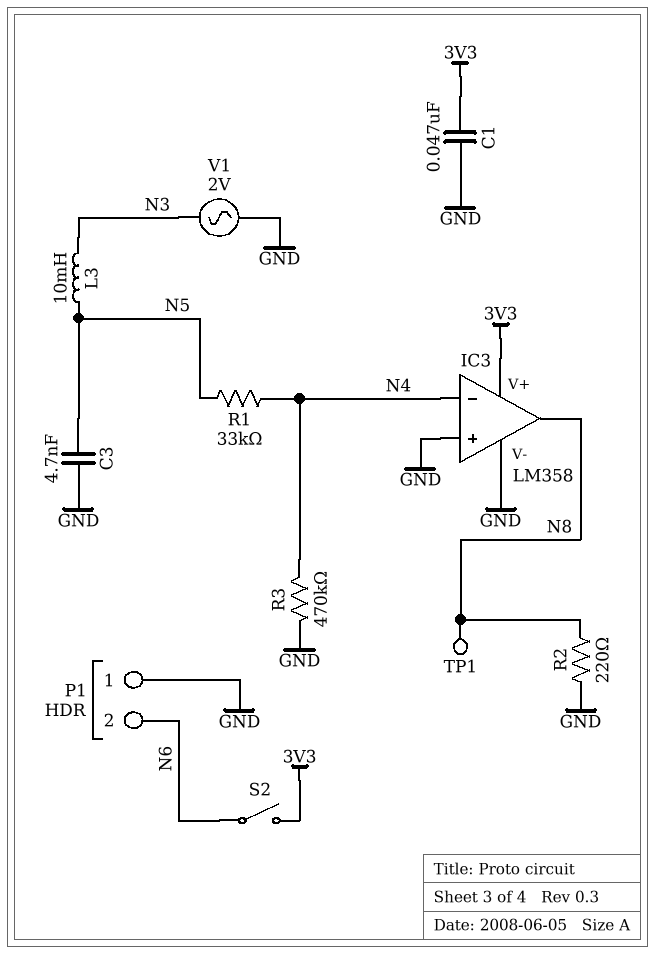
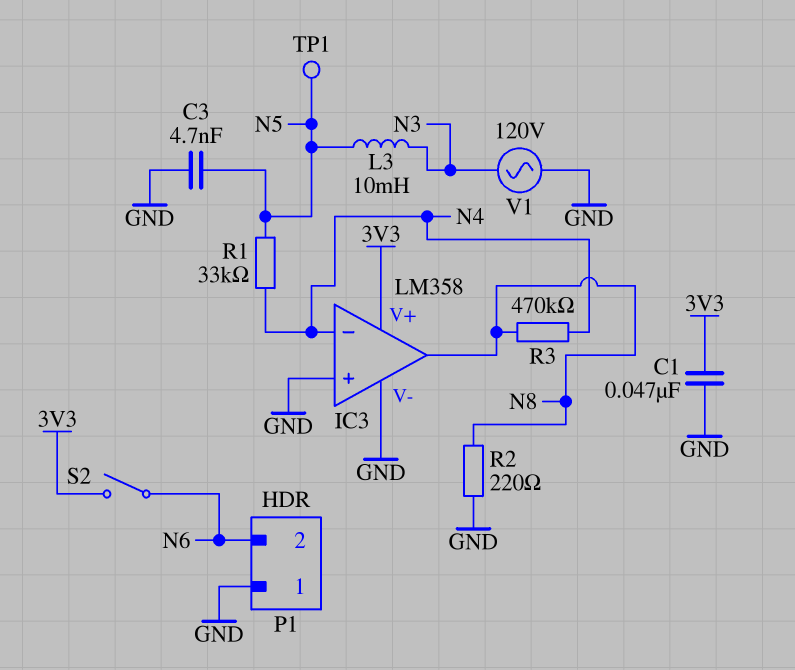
R3: 470k (GND, N4) -> 470k (N4, N8)
TP1: test point (N8) -> test point (N5)
V1: AC 2V (GND, N3) -> AC 120V (GND, N3)

